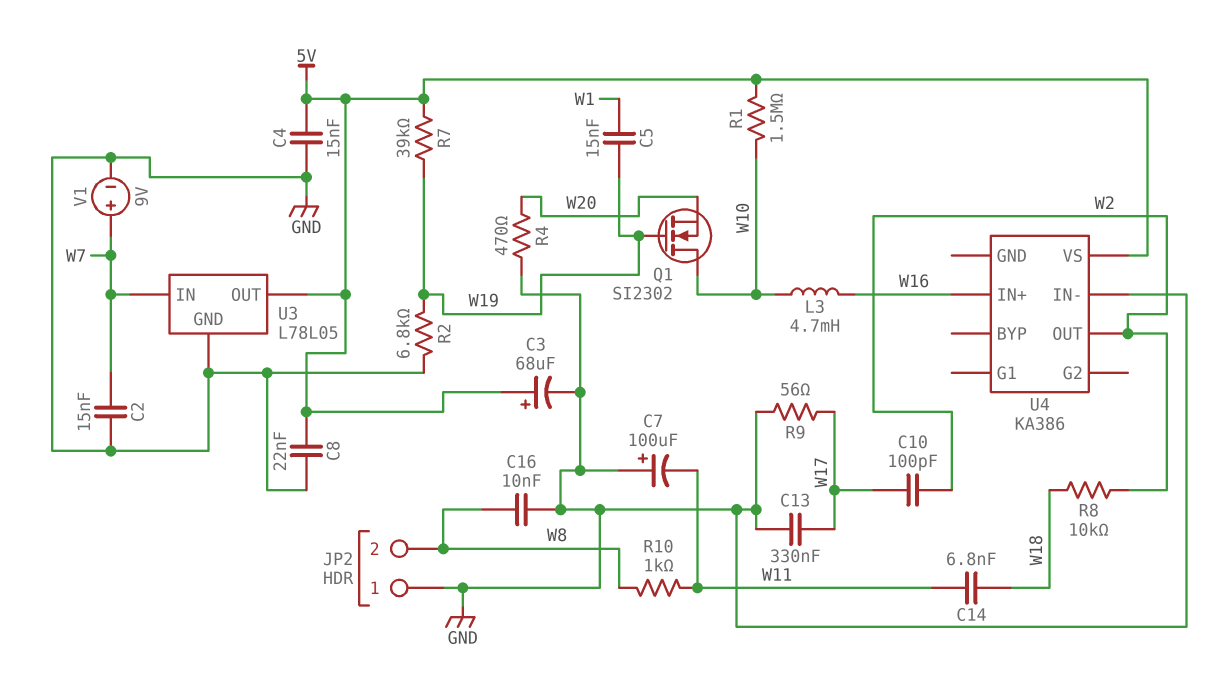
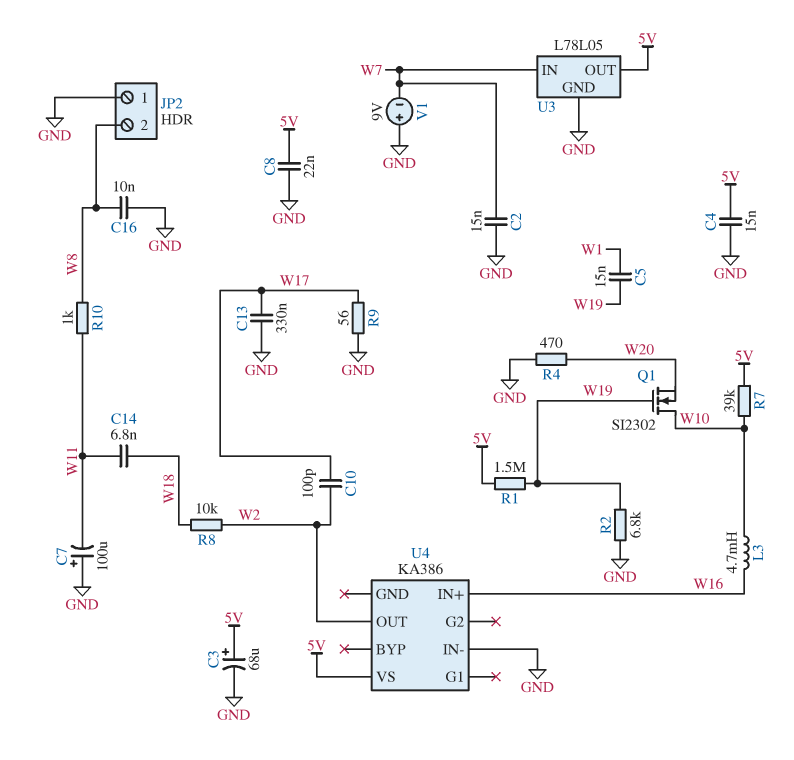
R1: 1.5M (5V, W10) -> 1.5M (5V, W19)
R7: 39k (5V, W19) -> 39k (5V, W10)
V1: 9V (plus W7, minus GND) -> 9V (plus GND, minus W7)

